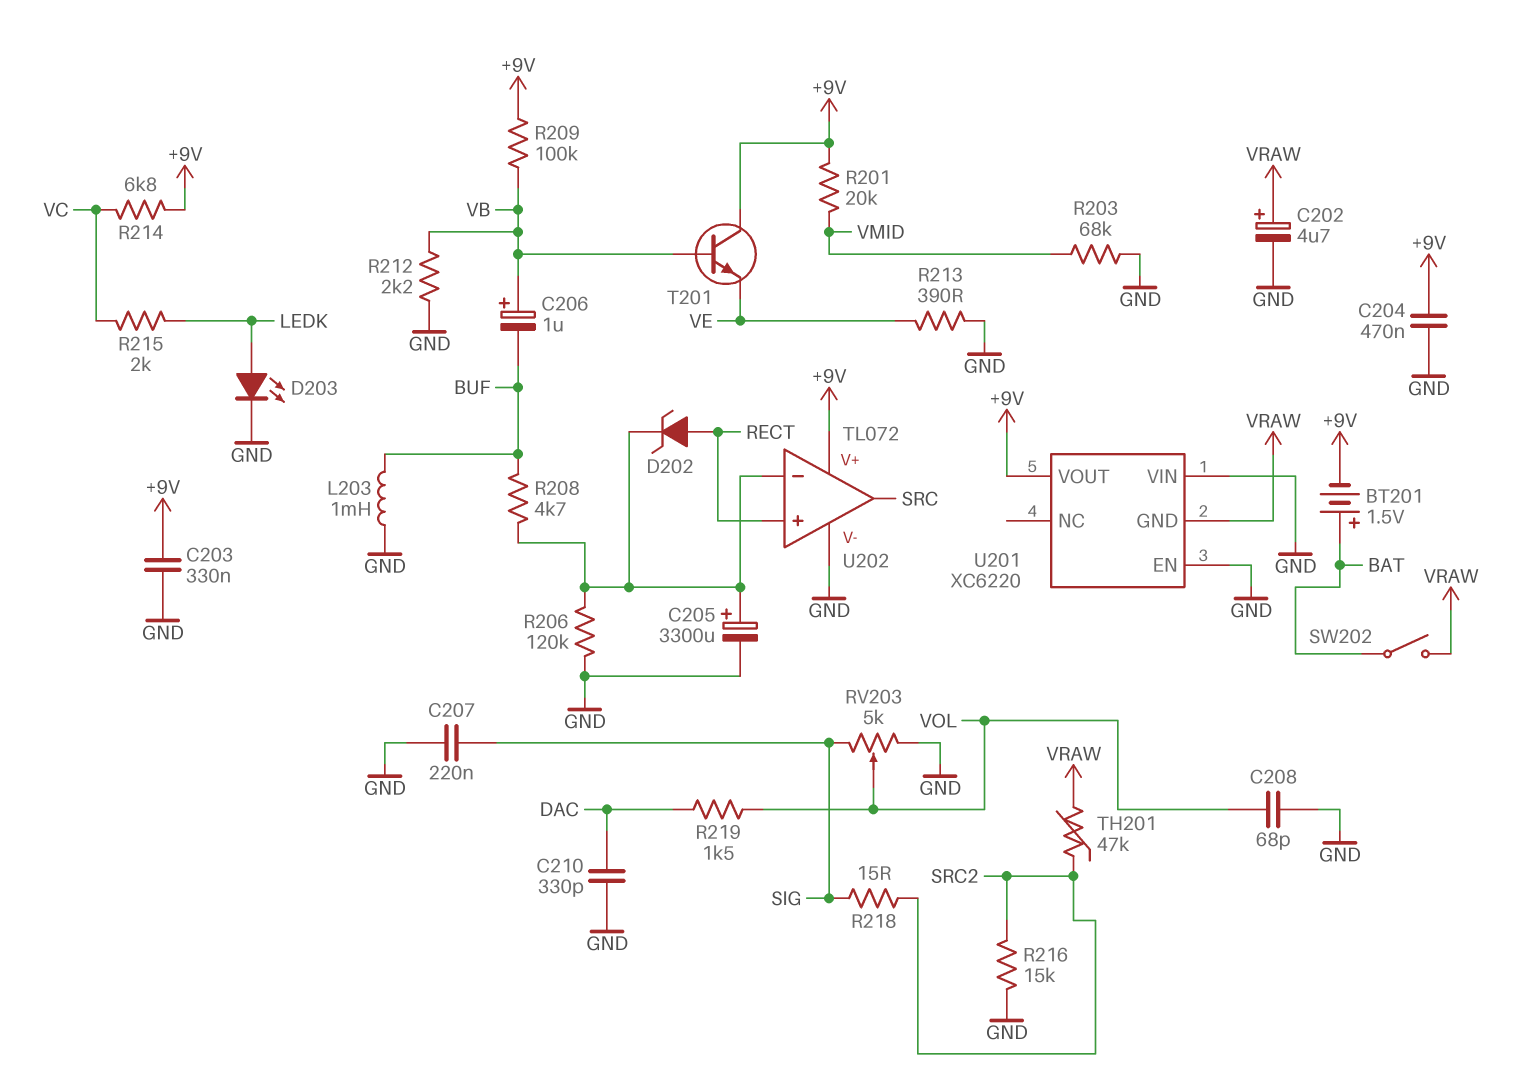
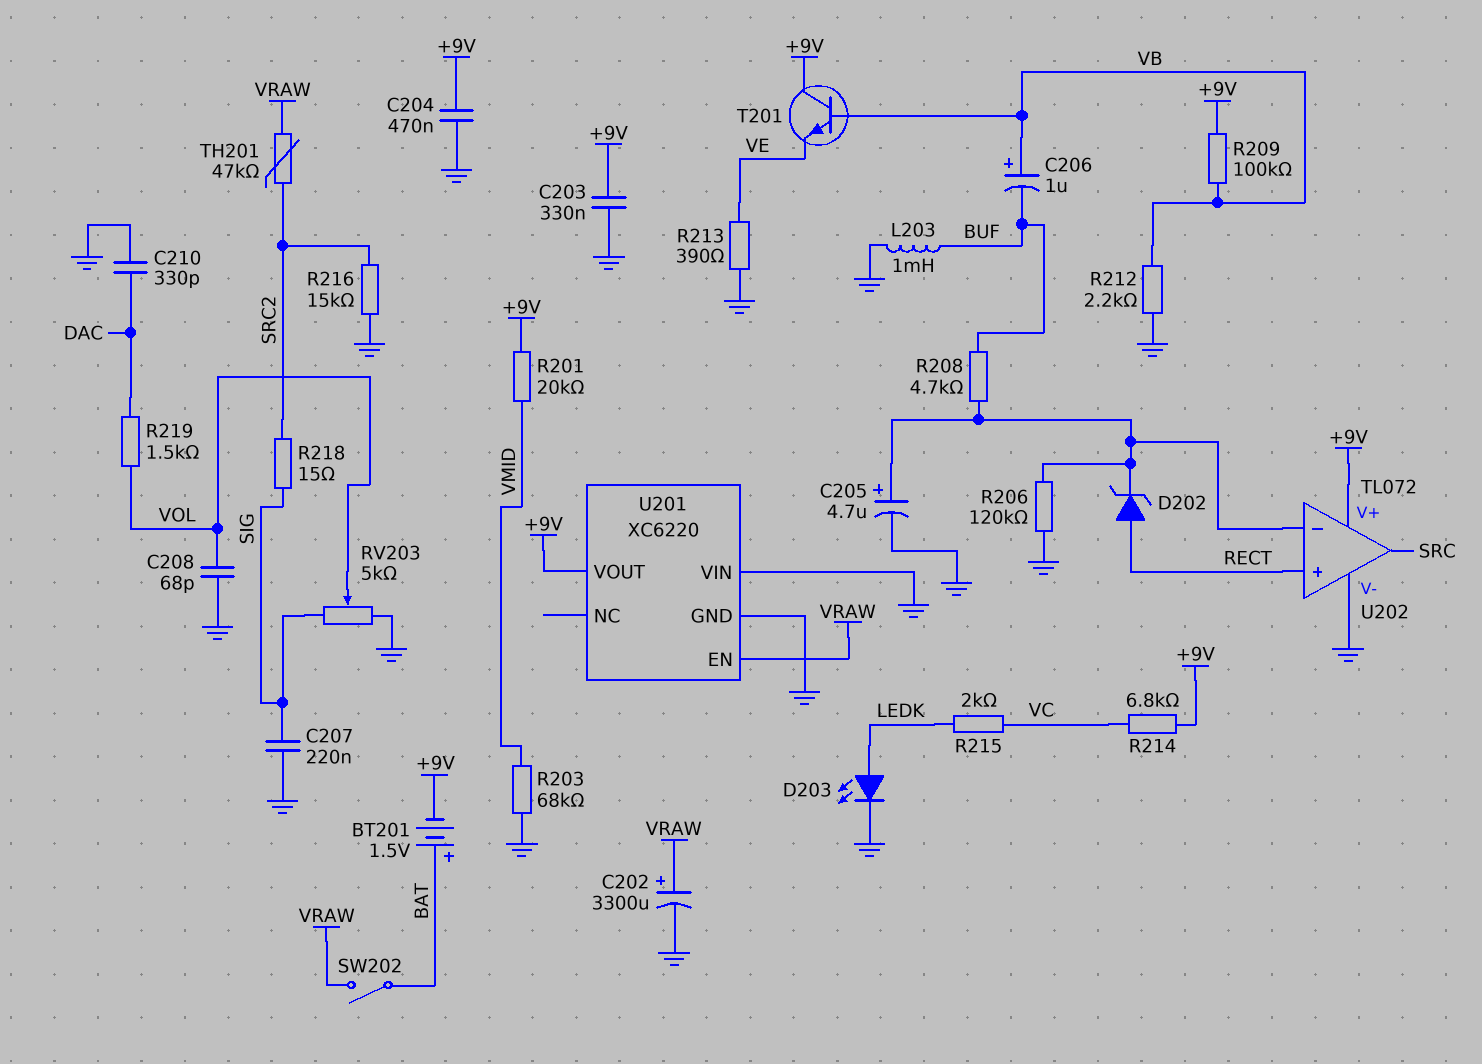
C202: 4.7uF (plus VRAW, minus GND) -> 3300uF (plus VRAW, minus GND)
C205: 3300uF (plus U202/in-, minus GND) -> 4.7uF (plus U202/in-, minus GND)
U201 pin EN: GND -> VRAW
U201 pin GND: VRAW -> GND

